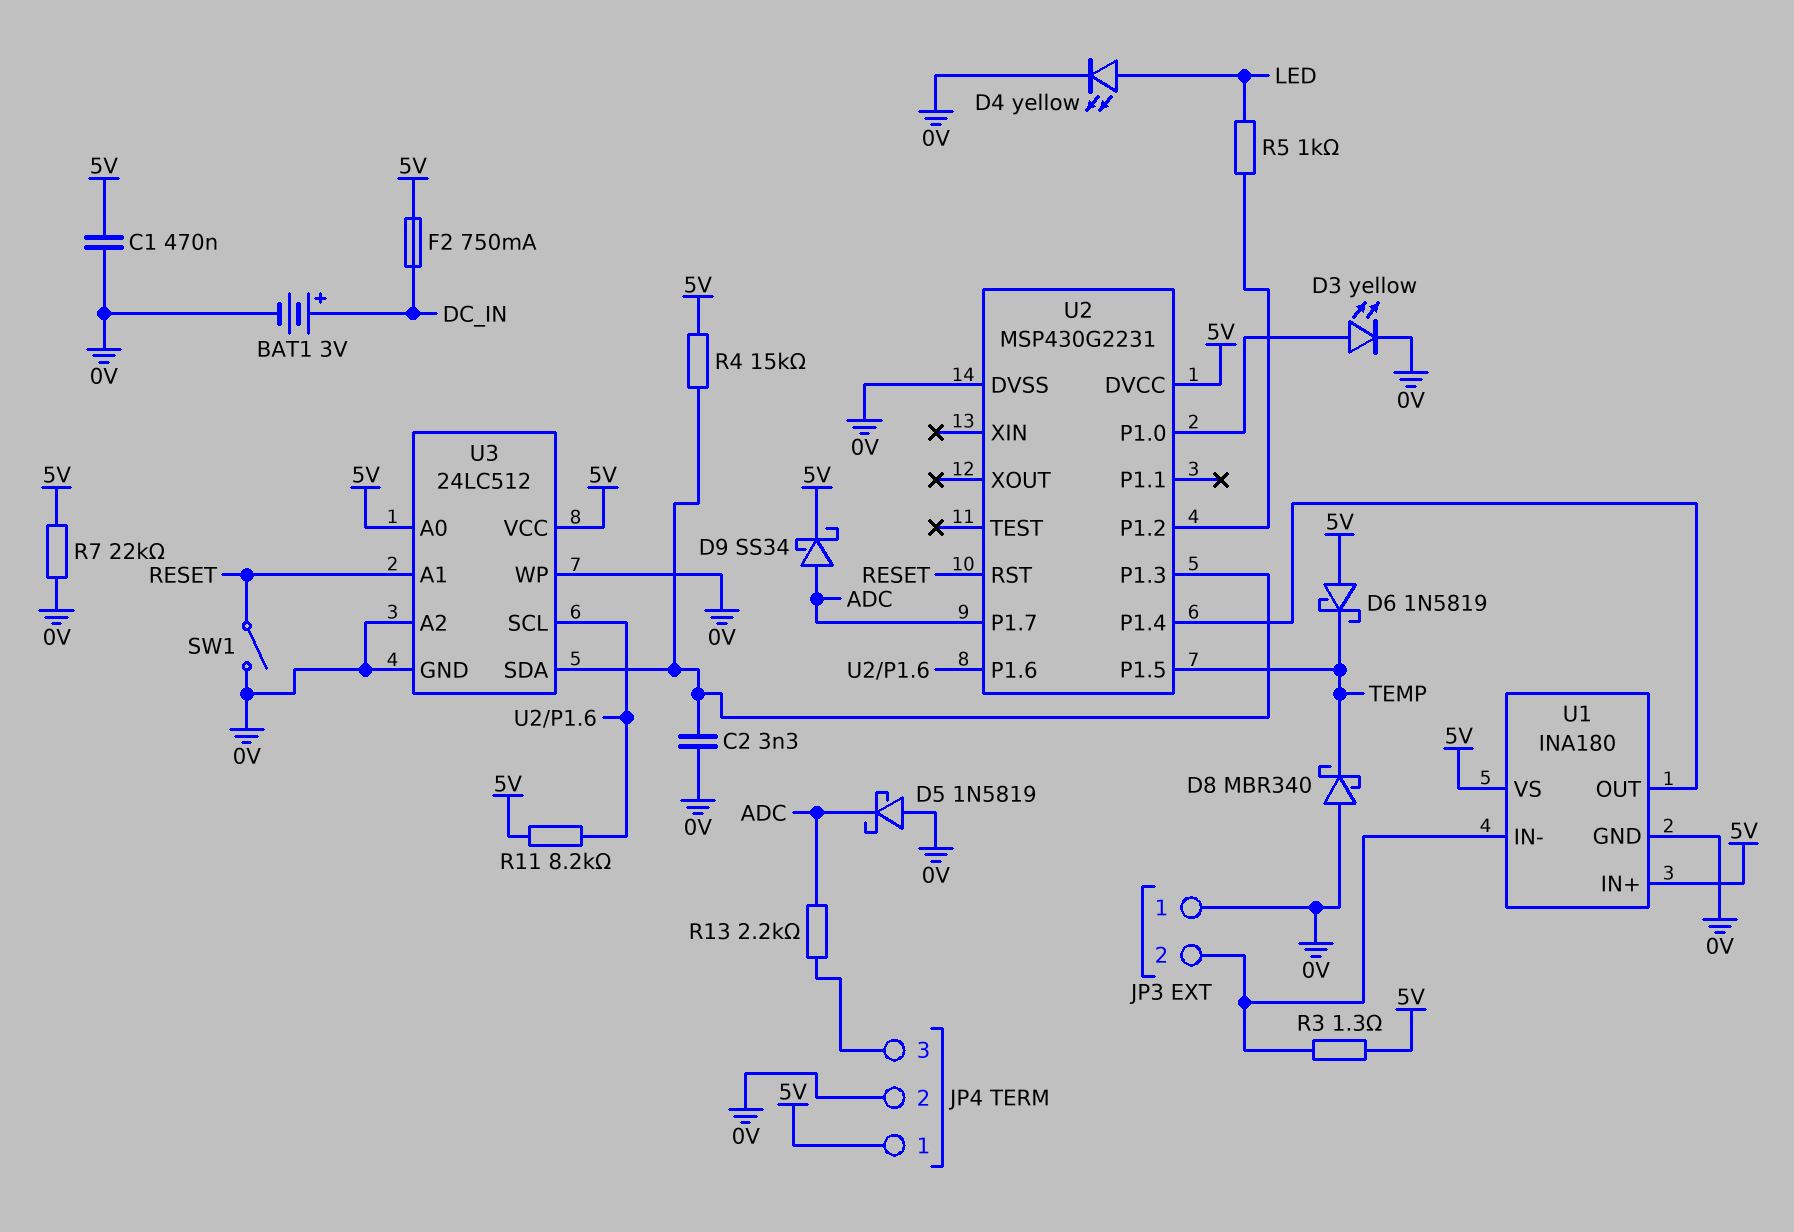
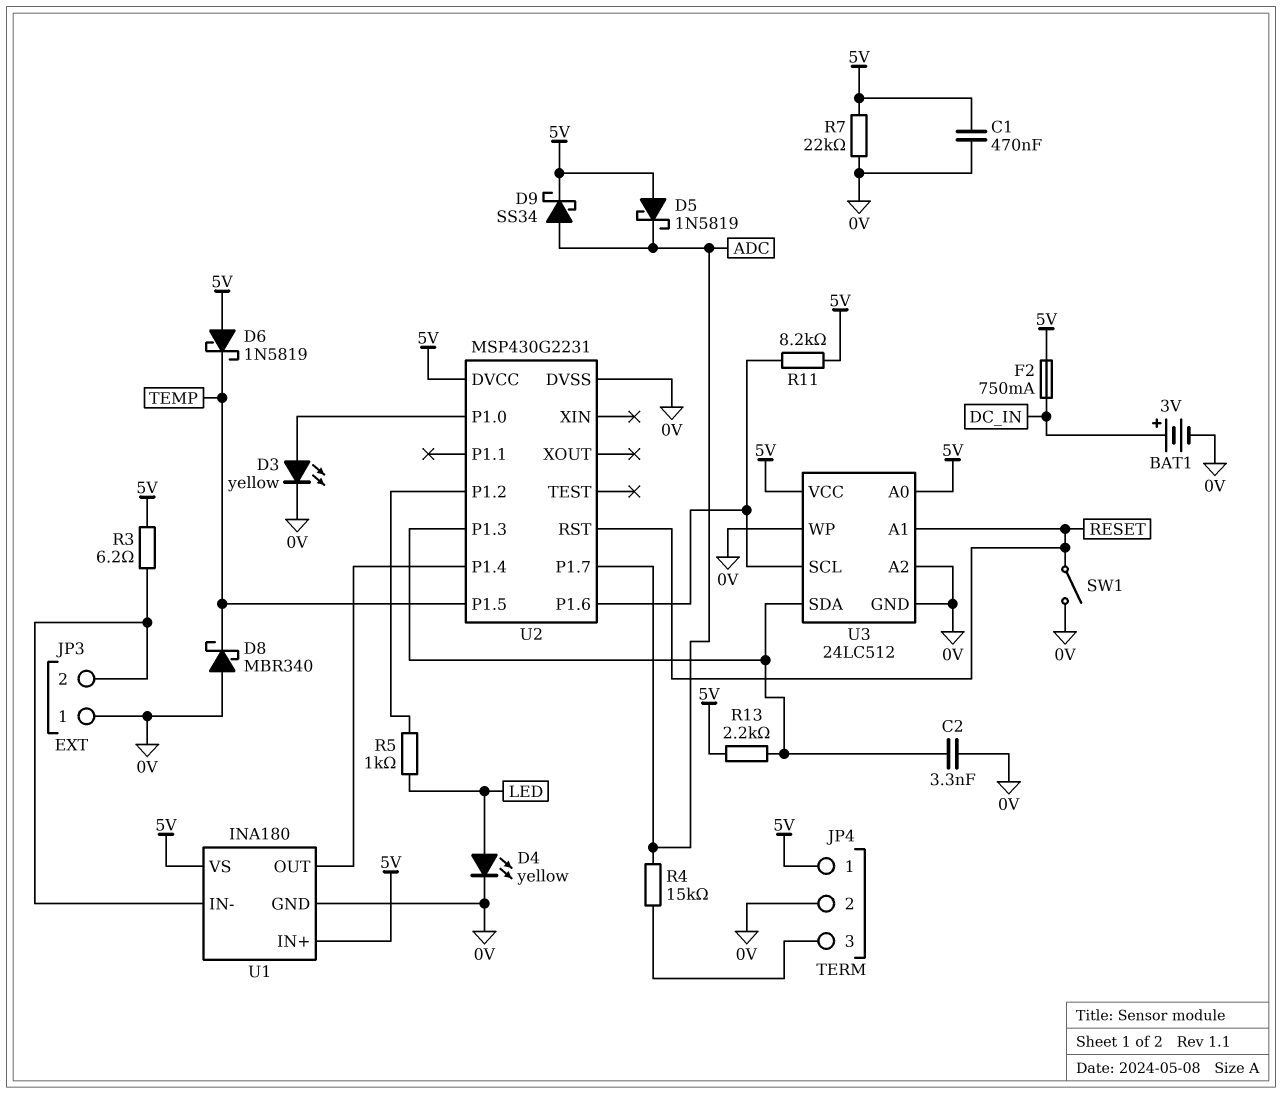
D5: schottky 1N5819 (A 0V, K ADC) -> schottky 1N5819 (A 5V, K ADC)
R3: 1.3 (5V, JP3/2) -> 6.2 (5V, JP3/2)
R4: 15k (5V, U2/P1.3) -> 15k (ADC, JP4/3)
R13: 2.2k (ADC, JP4/3) -> 2.2k (5V, U2/P1.3)

